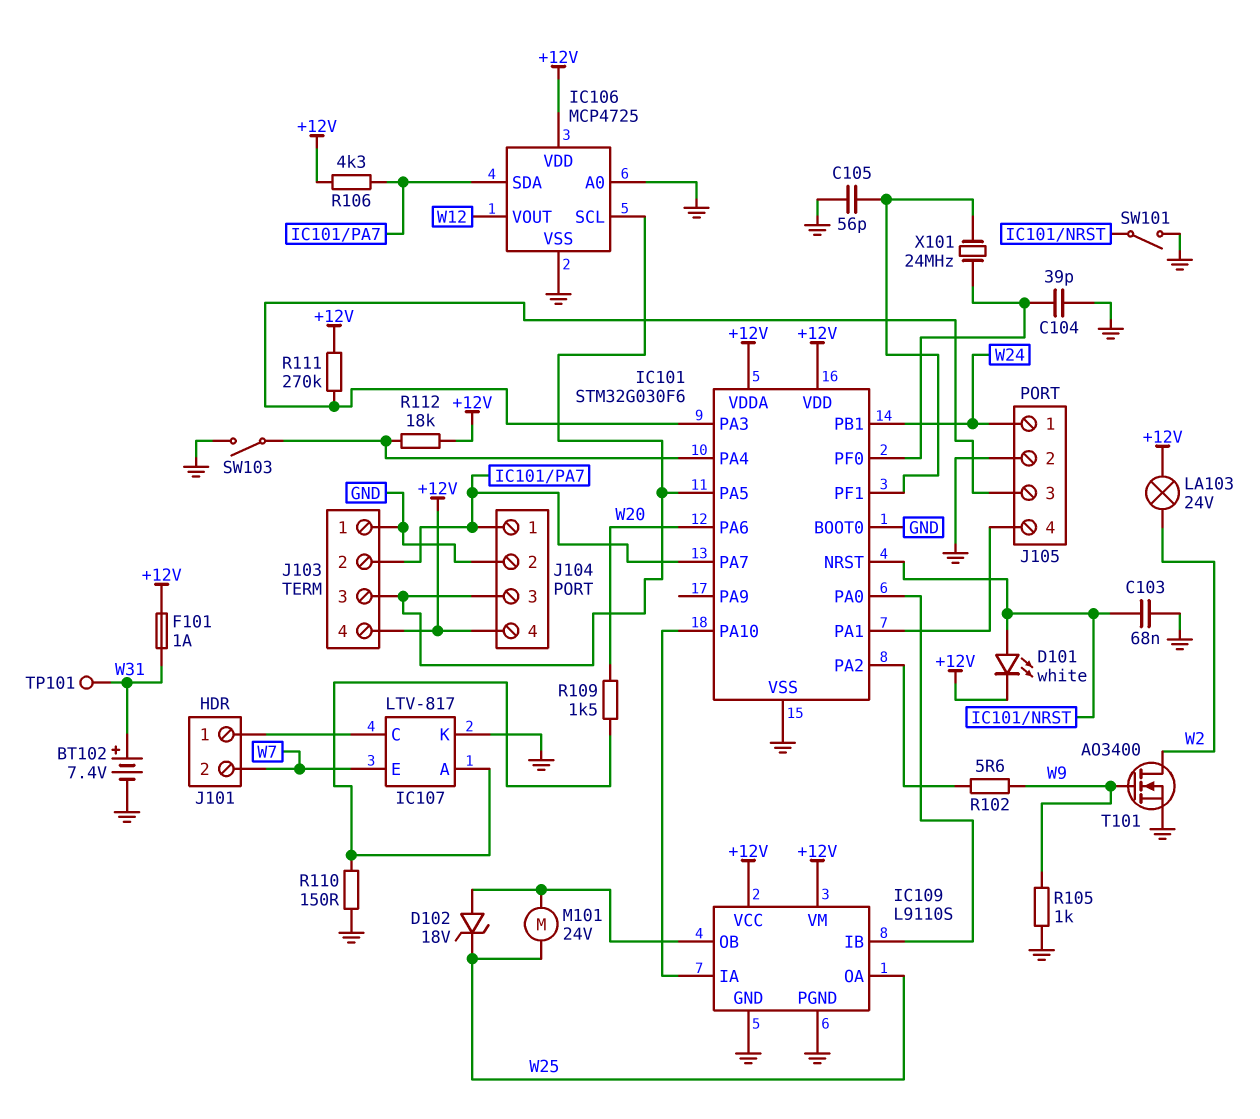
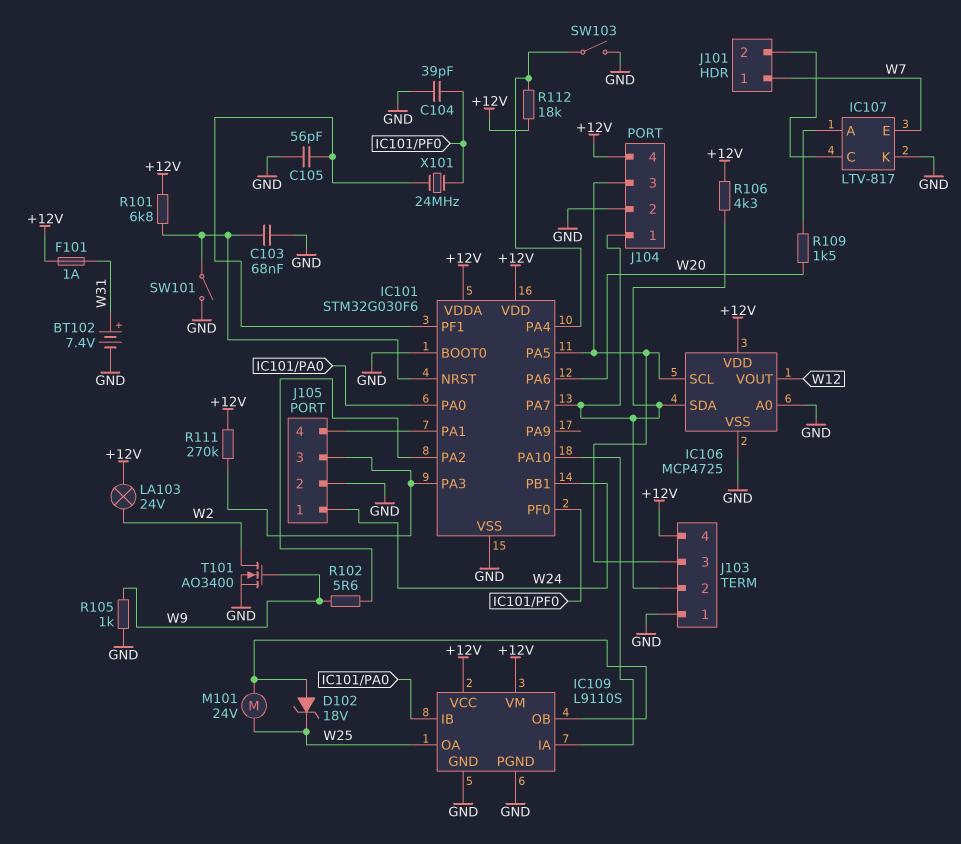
D101: LED white (A IC101/NRST, K +12V) -> none
J101 pin 1: IC107/C -> W7
J101 pin 2: W7 -> IC107/C
R101: none -> 6.8k (+12V, IC101/NRST)
R110: 150 (GND, IC107/A) -> none
TP101: test point (W31) -> none

